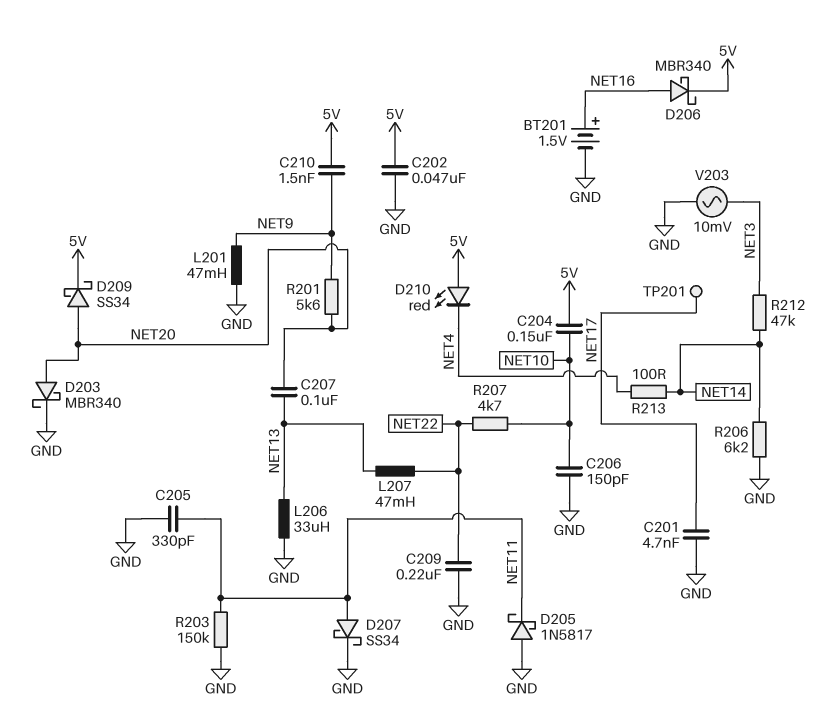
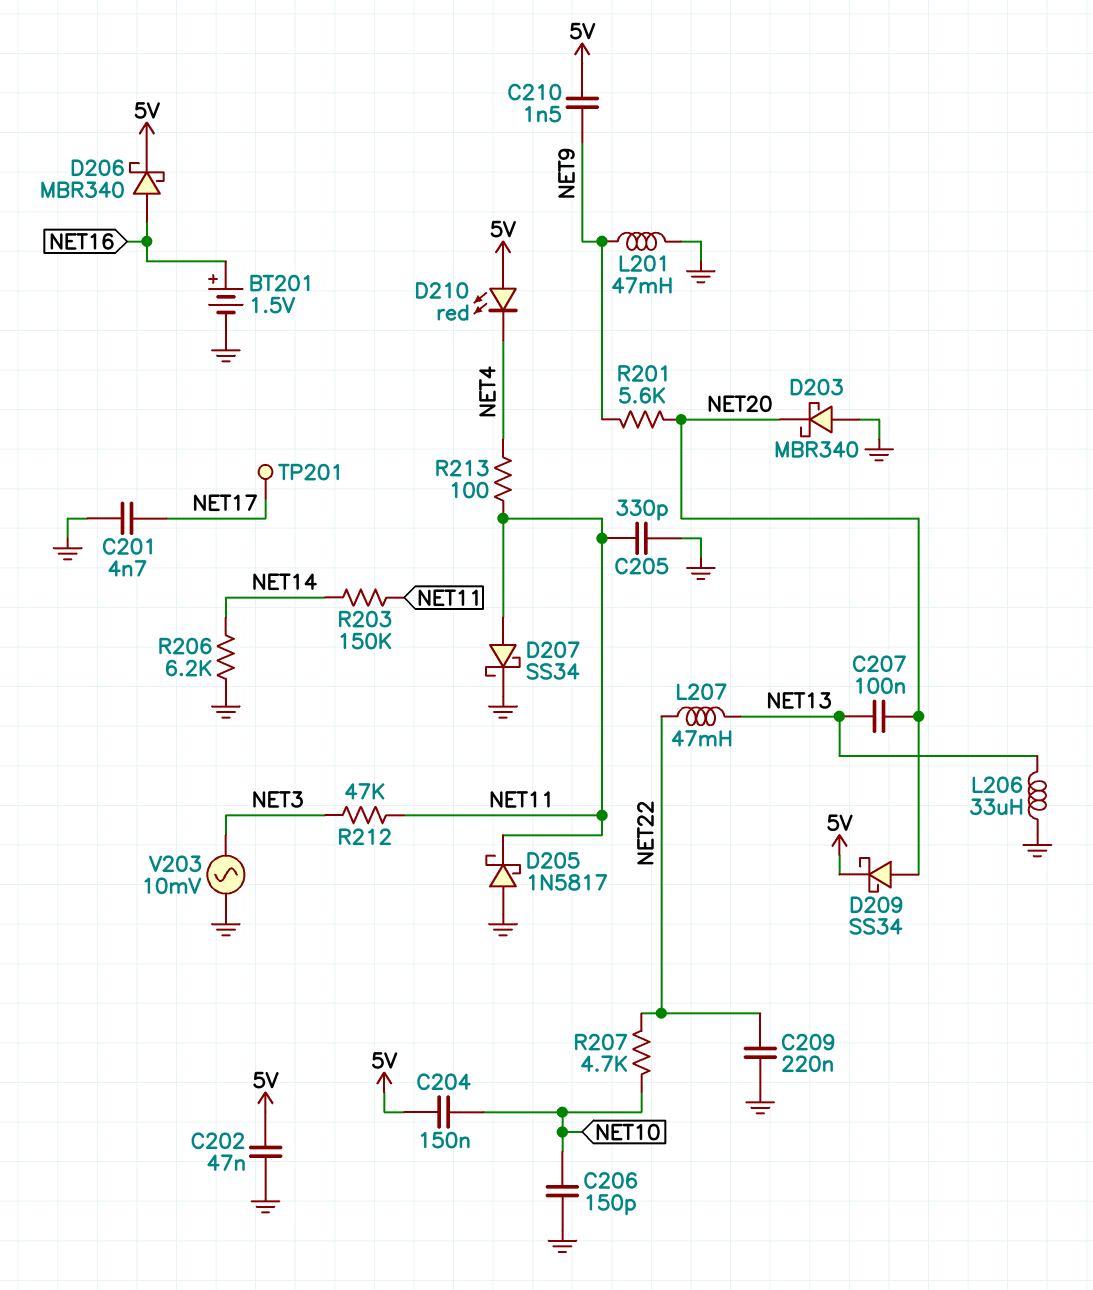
D203: schottky MBR340 (A NET20, K GND) -> schottky MBR340 (A GND, K NET20)
R203: 150k (GND, NET11) -> 150k (NET11, NET14)
R212: 47k (NET3, NET14) -> 47k (NET3, NET11)
R213: 100 (NET4, NET14) -> 100 (NET4, NET11)

